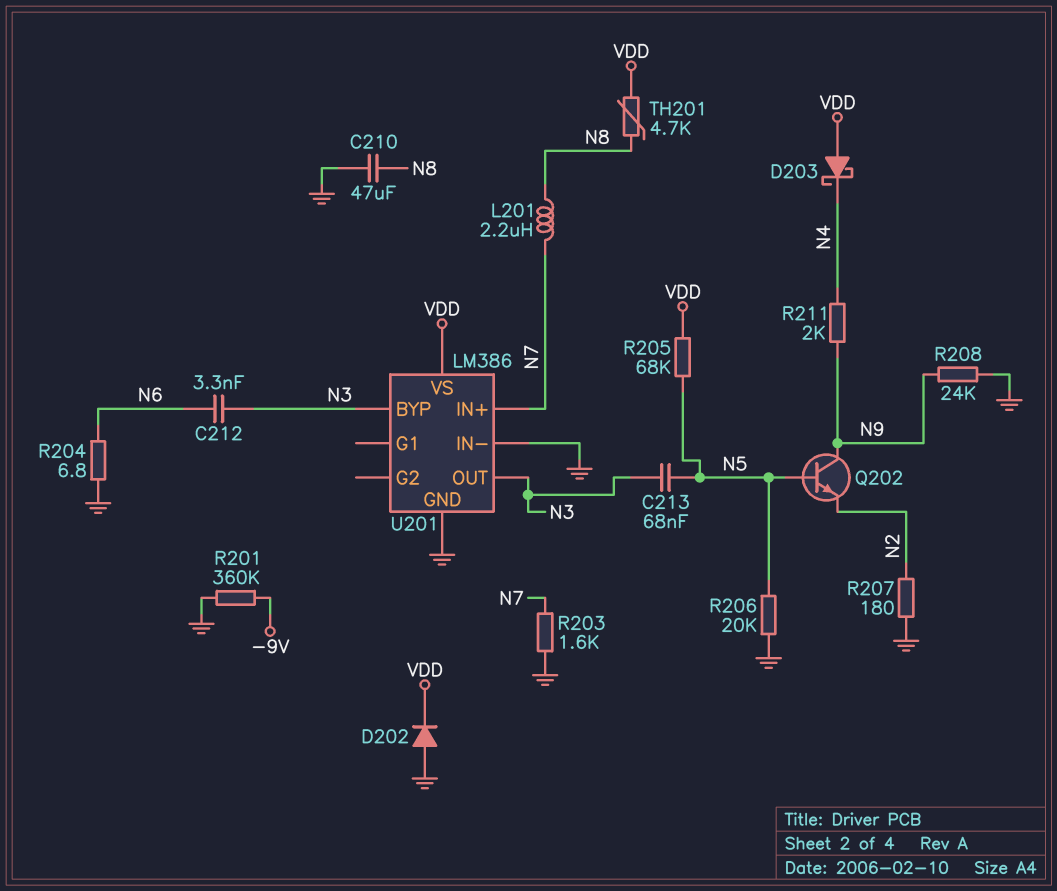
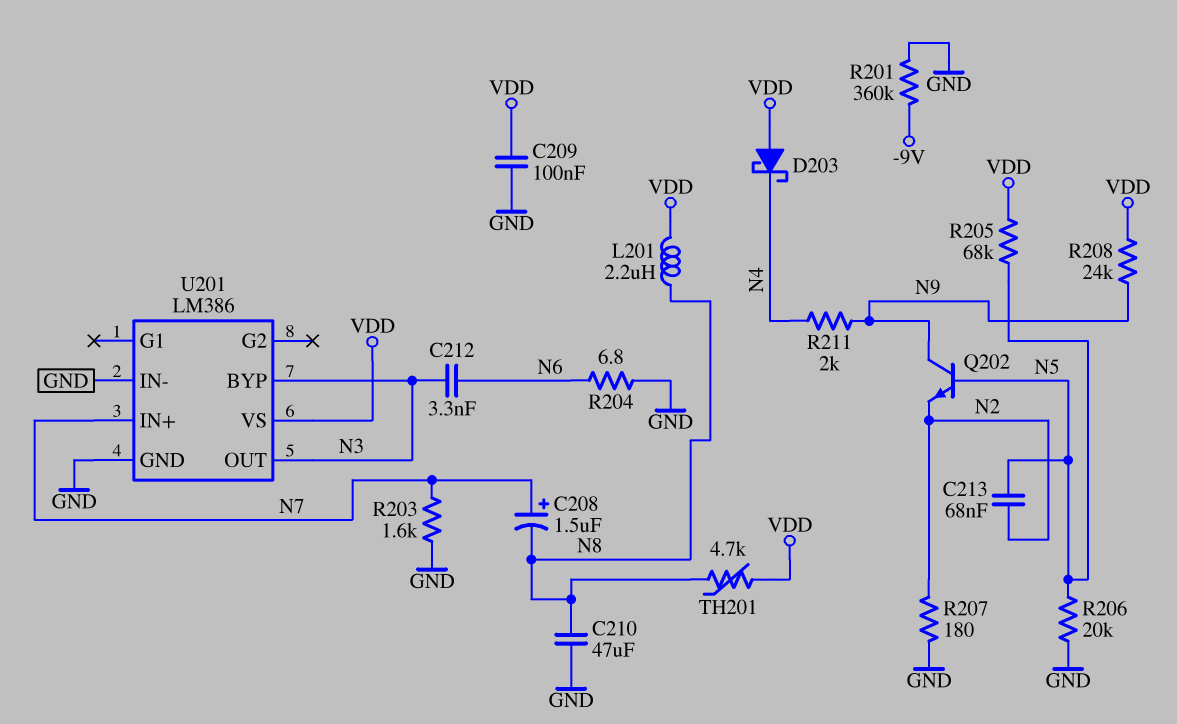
C208: none -> 1.5uF (plus N7, minus N8)
C209: none -> 100nF (GND, VDD)
C213: 68nF (N3, N5) -> 68nF (N2, N5)
D202: diode (A GND, K VDD) -> none
L201: 2.2uH (N7, N8) -> 2.2uH (N8, VDD)
R208: 24k (GND, N9) -> 24k (N9, VDD)

